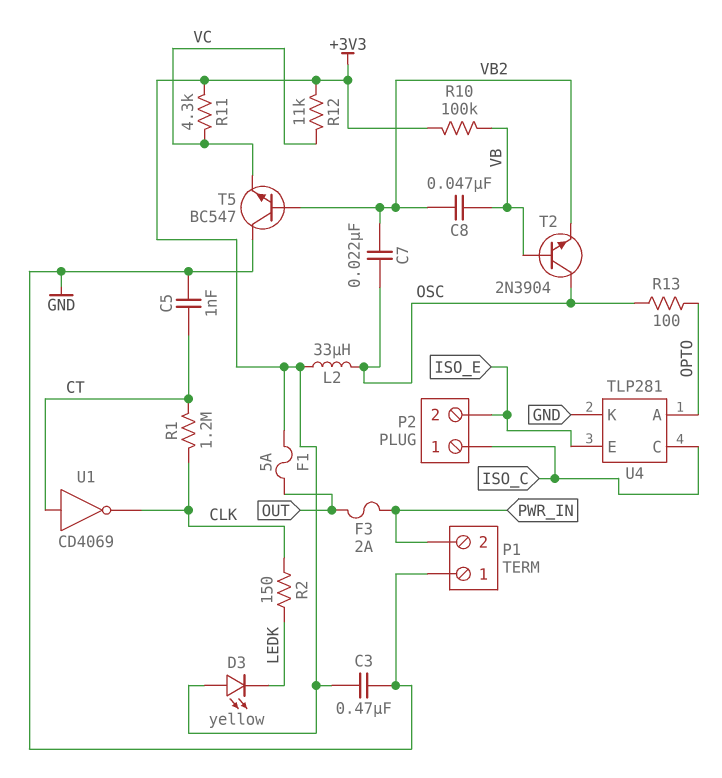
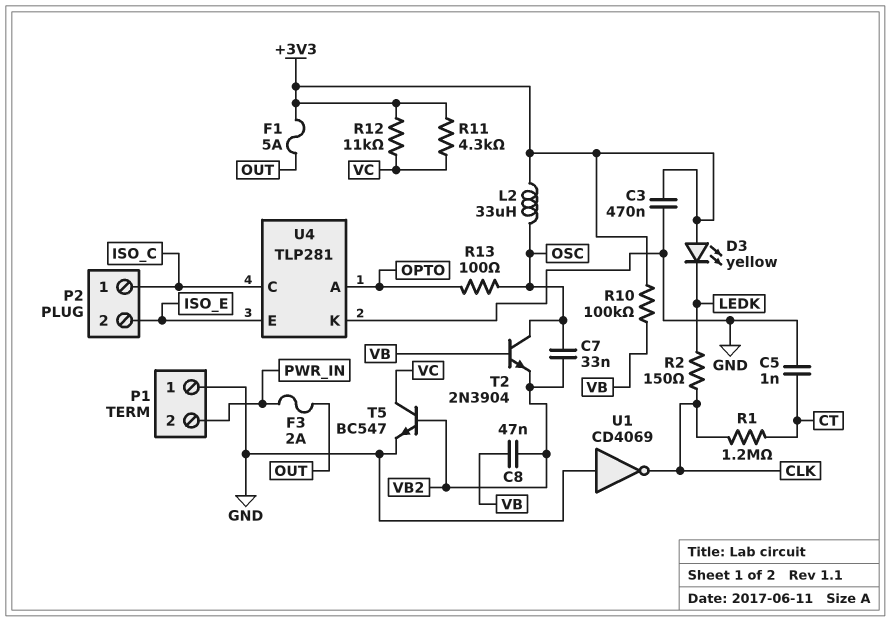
C7: 22nF (OSC, VB2) -> 33nF (OSC, VB2)
T5: NPN BC547 (B VB2, C GND, E VC) -> NPN BC547 (B VB2, C VC, E GND)
U1: NOT CD4069 (in CT, out CLK) -> NOT CD4069 (in GND, out CLK)

